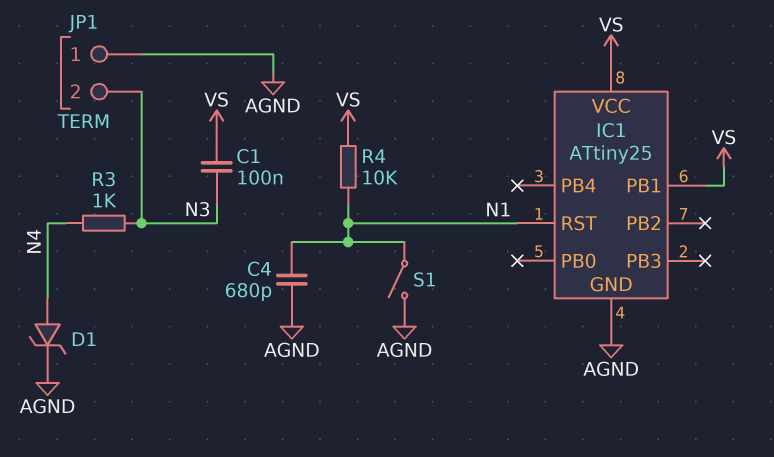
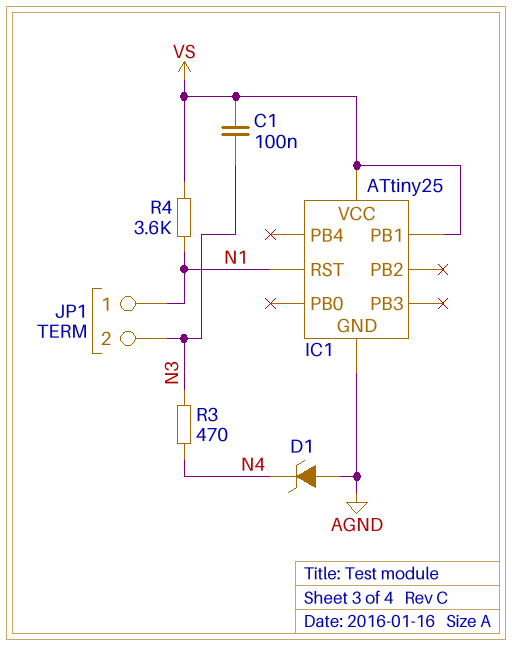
C4: 680pF (AGND, N1) -> none
D1: zener (A N4, K AGND) -> zener (A AGND, K N4)
JP1 pin 1: AGND -> N1
R3: 1k (N3, N4) -> 470 (N3, N4)
R4: 10k (N1, VS) -> 3.6k (N1, VS)
S1: switch (AGND, N1) -> none

